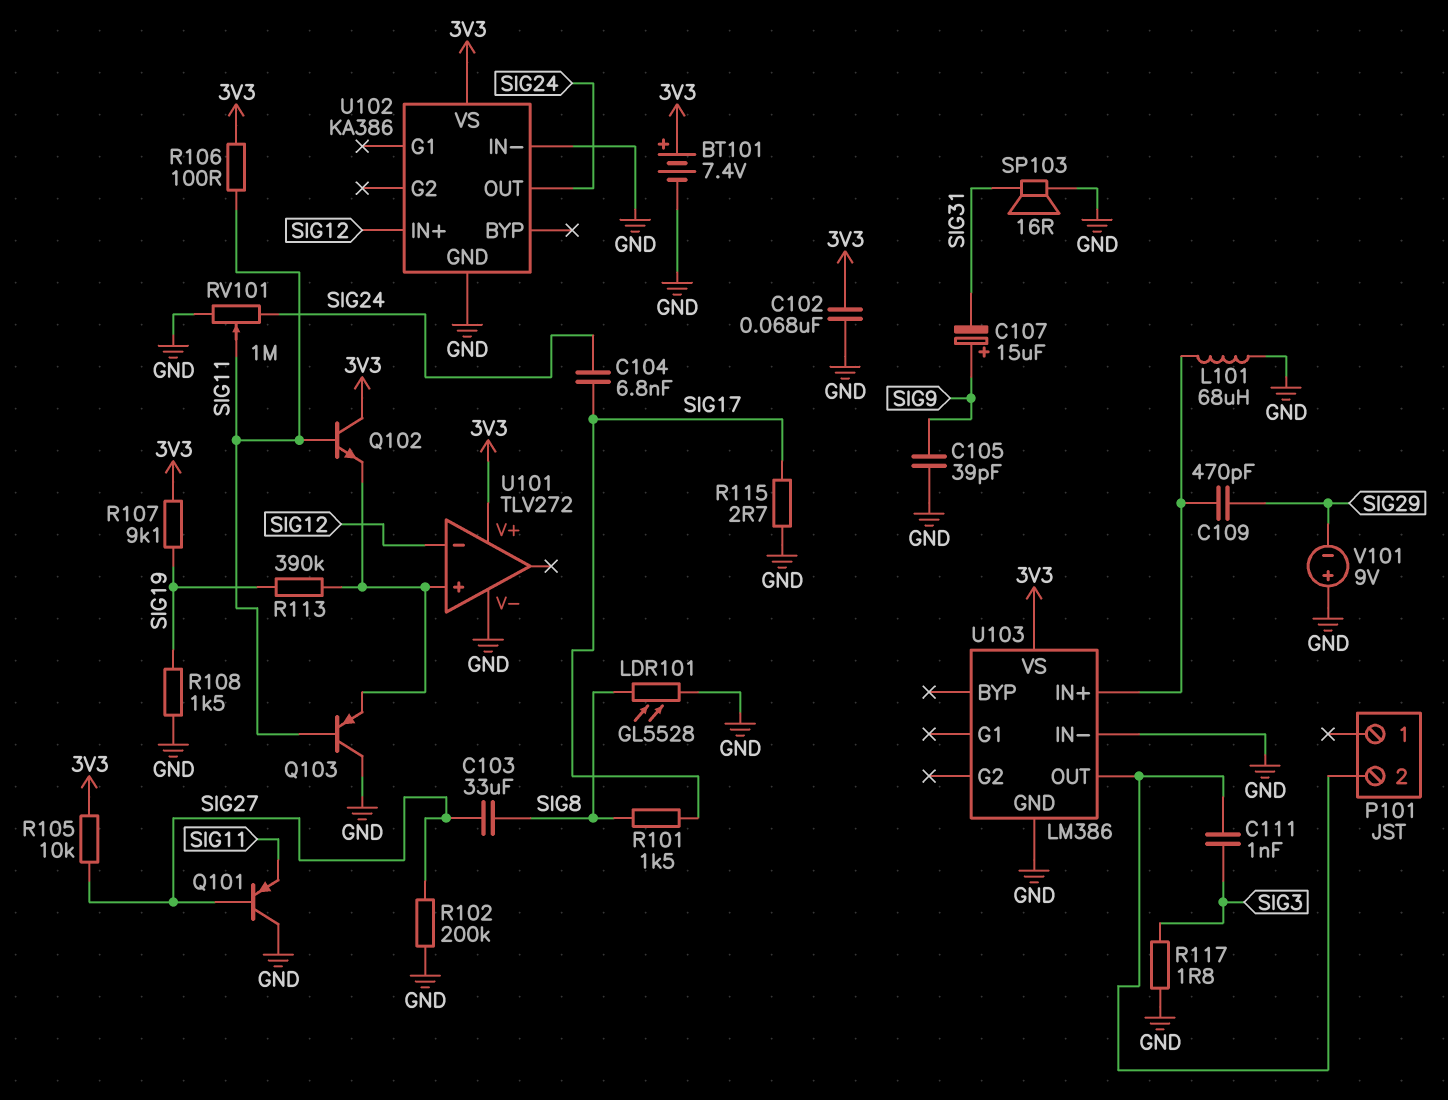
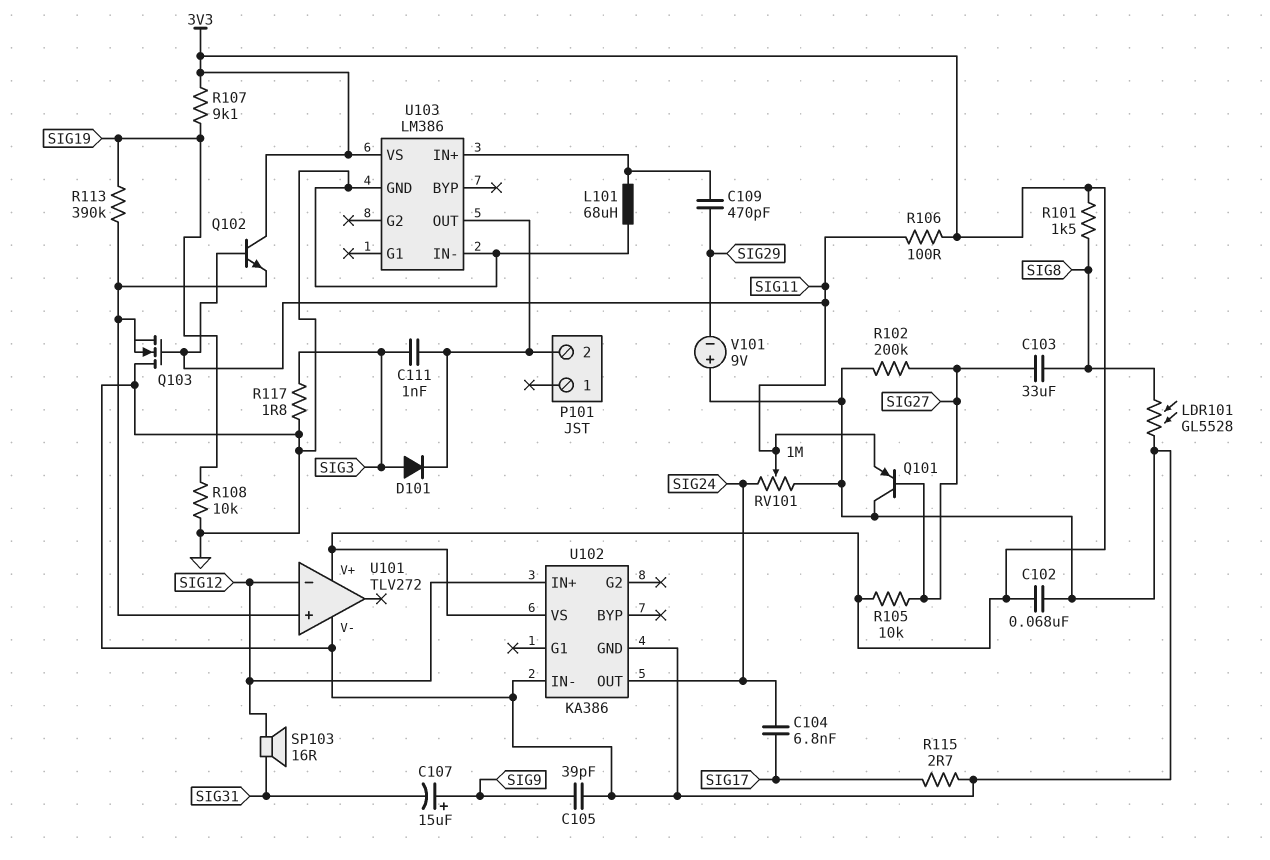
BT101: 7.4V (plus 3V3, minus GND) -> none
D101: none -> diode (A SIG3, K P101/2)
Q103: PNP (B SIG11, C GND, E U101/in+) -> NMOS (G SIG11, D GND, S U101/in+)
R101: 1.5k (SIG8, SIG17) -> 1.5k (3V3, SIG8)
R108: 1.5k (GND, SIG19) -> 10k (GND, SIG19)
SP103: speaker 16R (GND, SIG31) -> speaker 16R (SIG12, SIG31)

